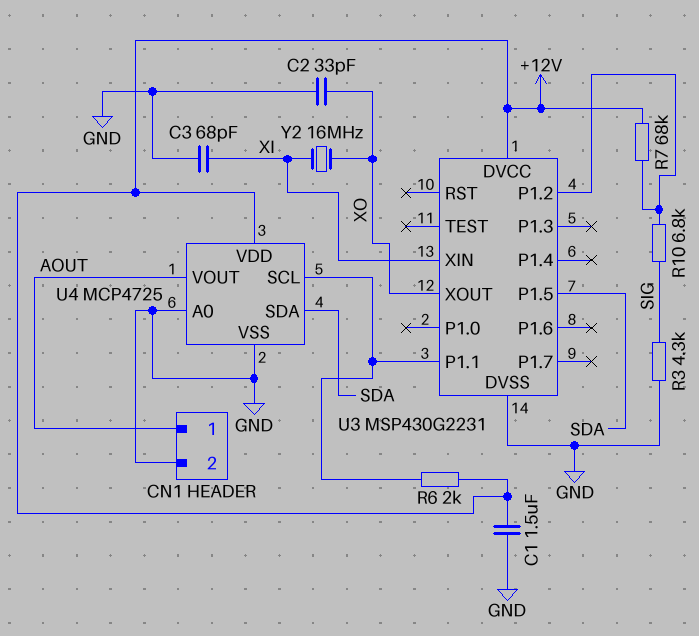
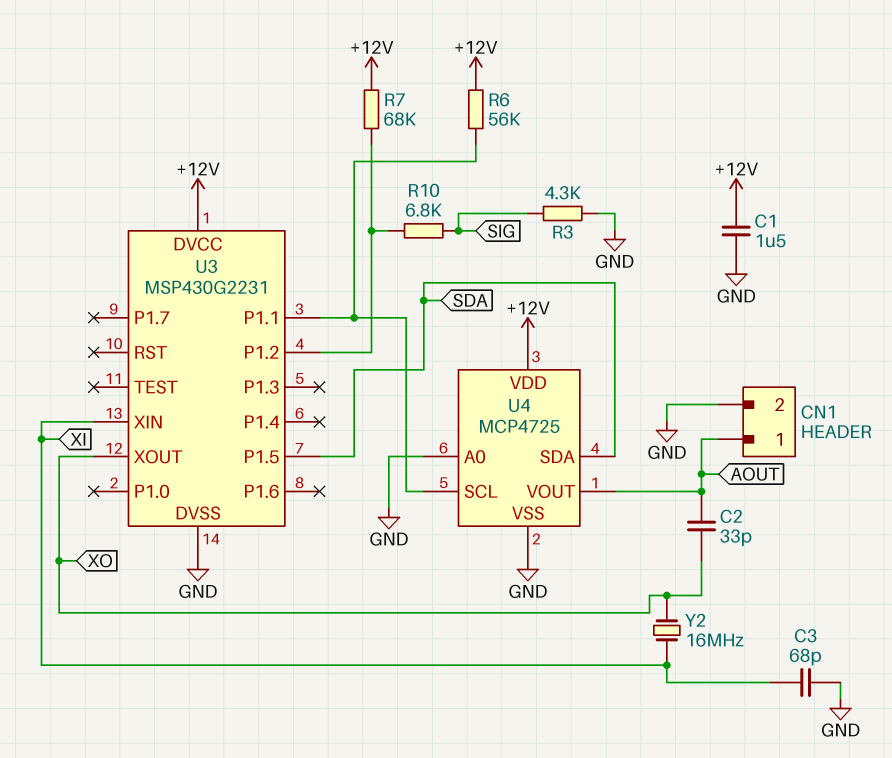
C2: 33pF (GND, XO) -> 33pF (AOUT, XO)
R6: 2k (+12V, U3/P1.1) -> 56k (+12V, U3/P1.1)

